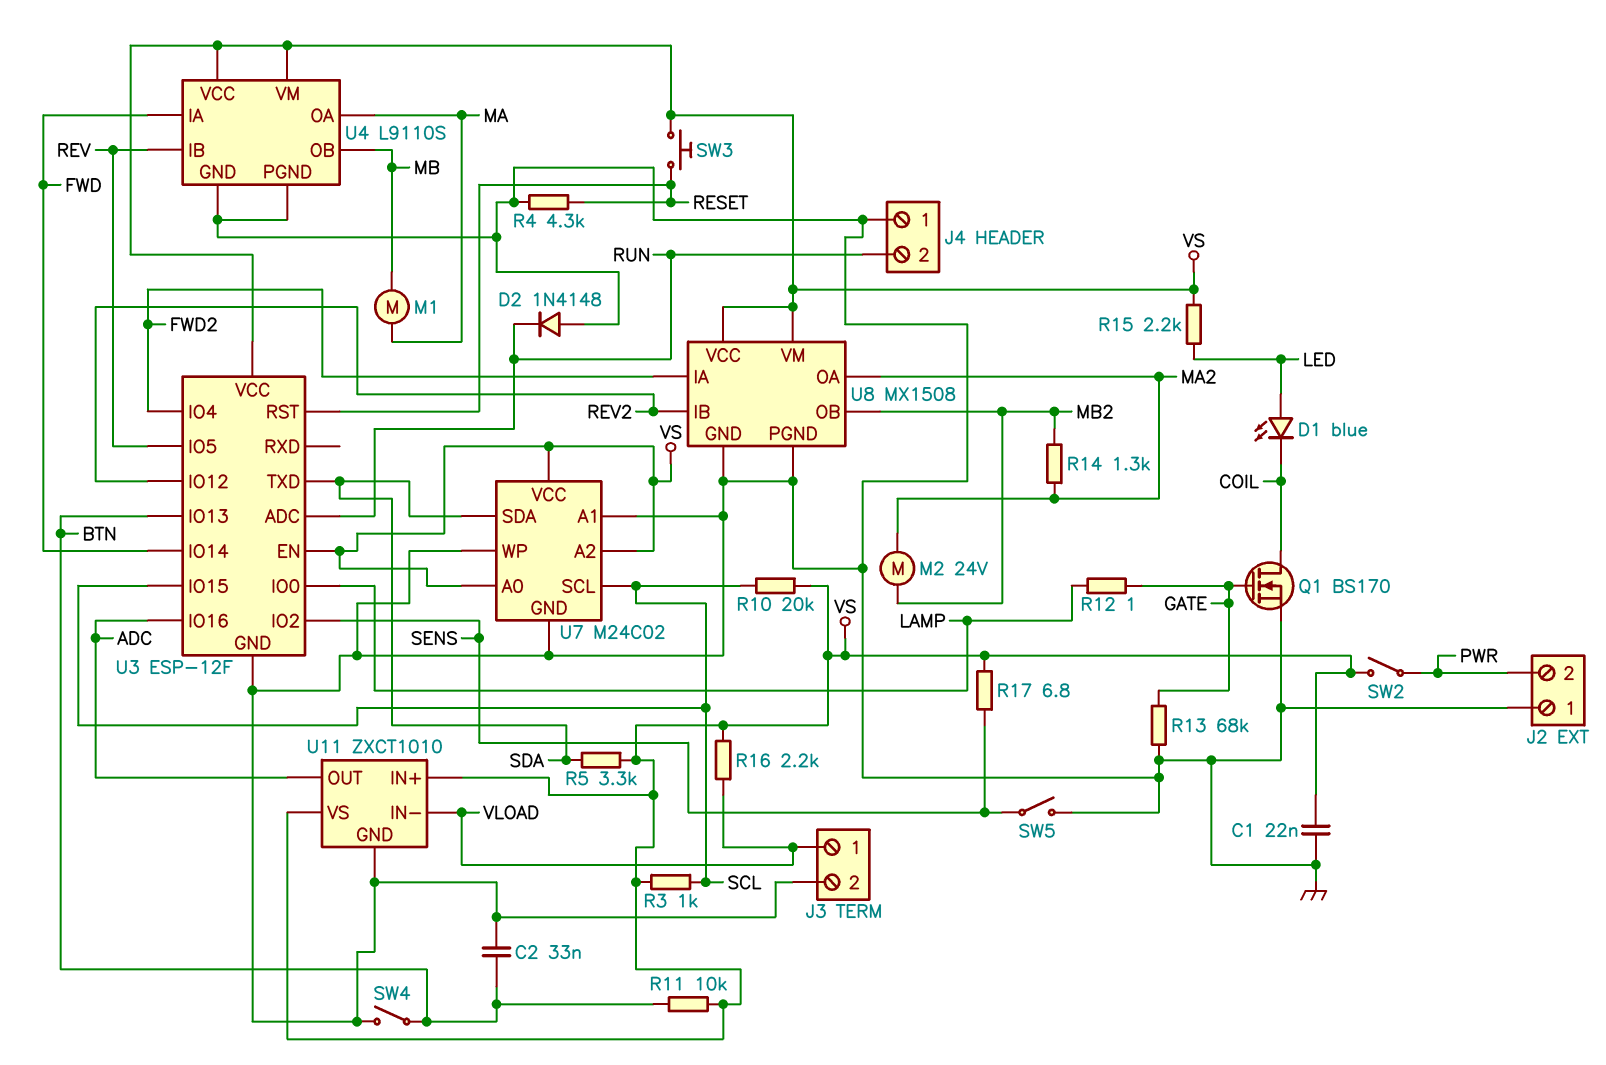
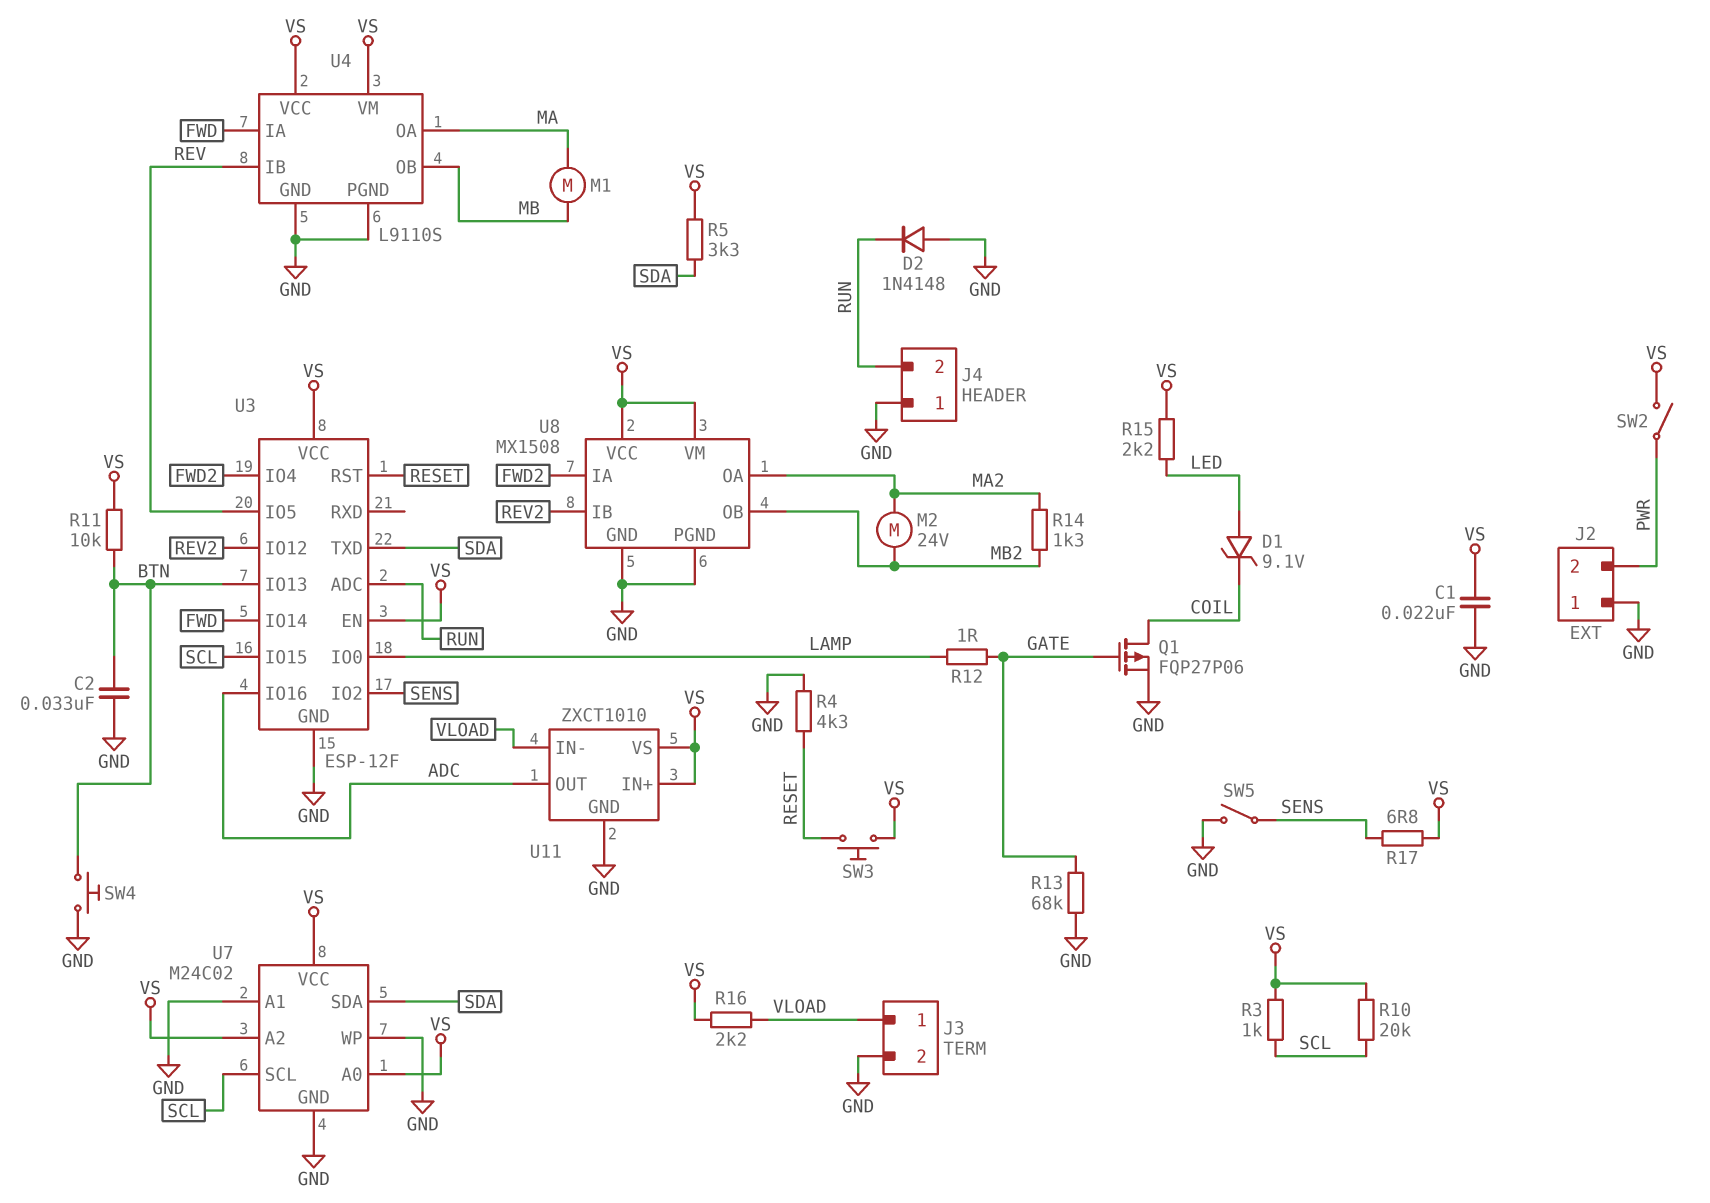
D1: LED blue (A LED, K COIL) -> zener 9.1V (A LED, K COIL)
Q1: NMOS BS170 (G GATE, D COIL, S GND) -> PMOS FQP27P06 (G GATE, D COIL, S GND)
SW4: switch (BTN, GND) -> button (BTN, GND)

